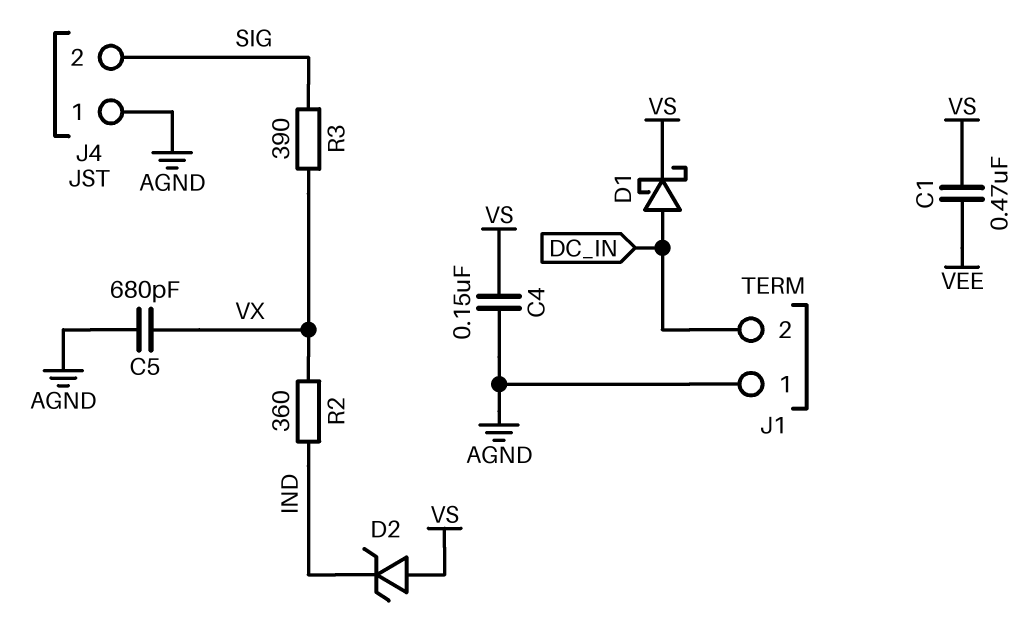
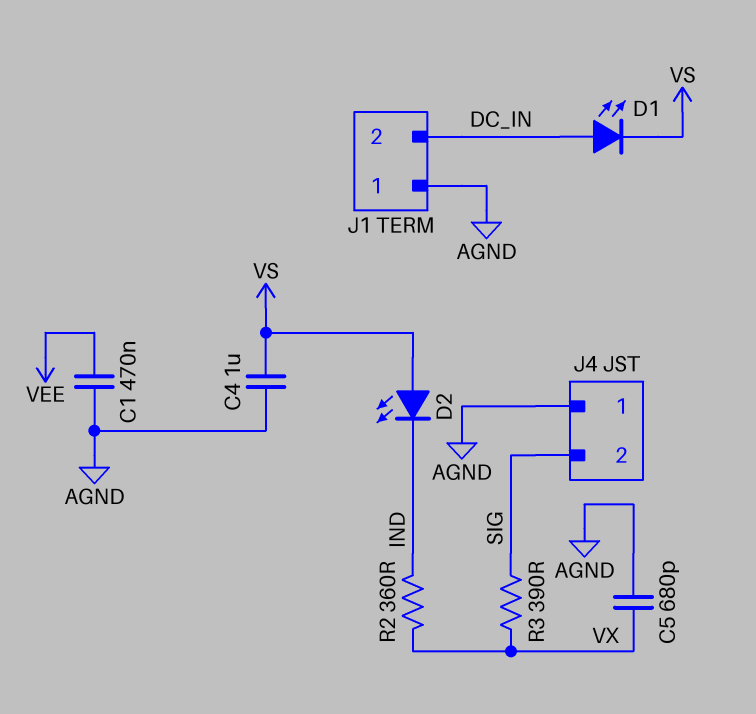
C1: 470nF (VEE, VS) -> 470nF (AGND, VEE)
C4: 150nF (AGND, VS) -> 1uF (AGND, VS)
D1: schottky (A DC_IN, K VS) -> LED (A DC_IN, K VS)
D2: zener (A VS, K IND) -> LED (A VS, K IND)

